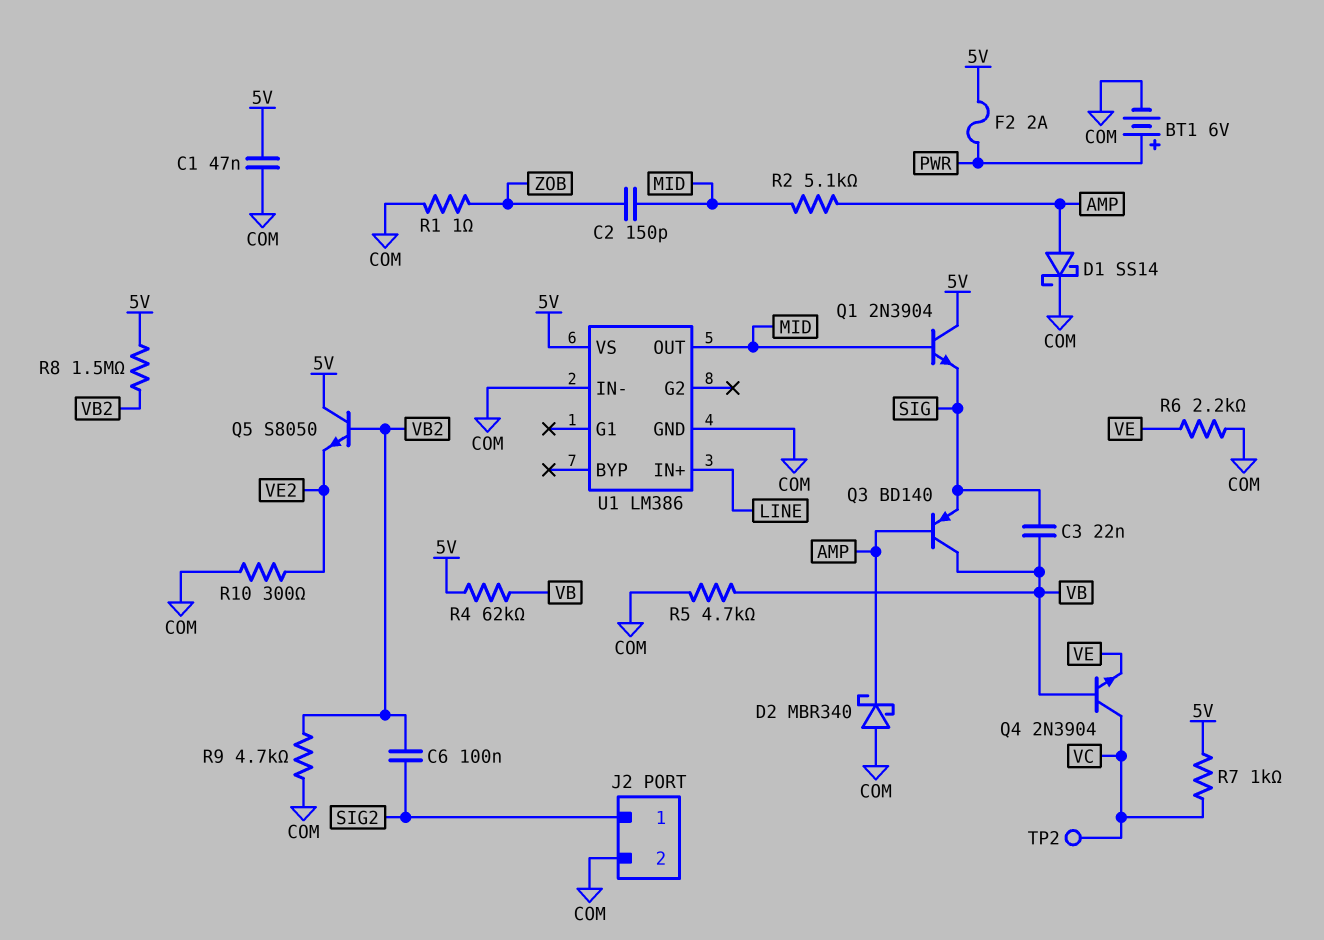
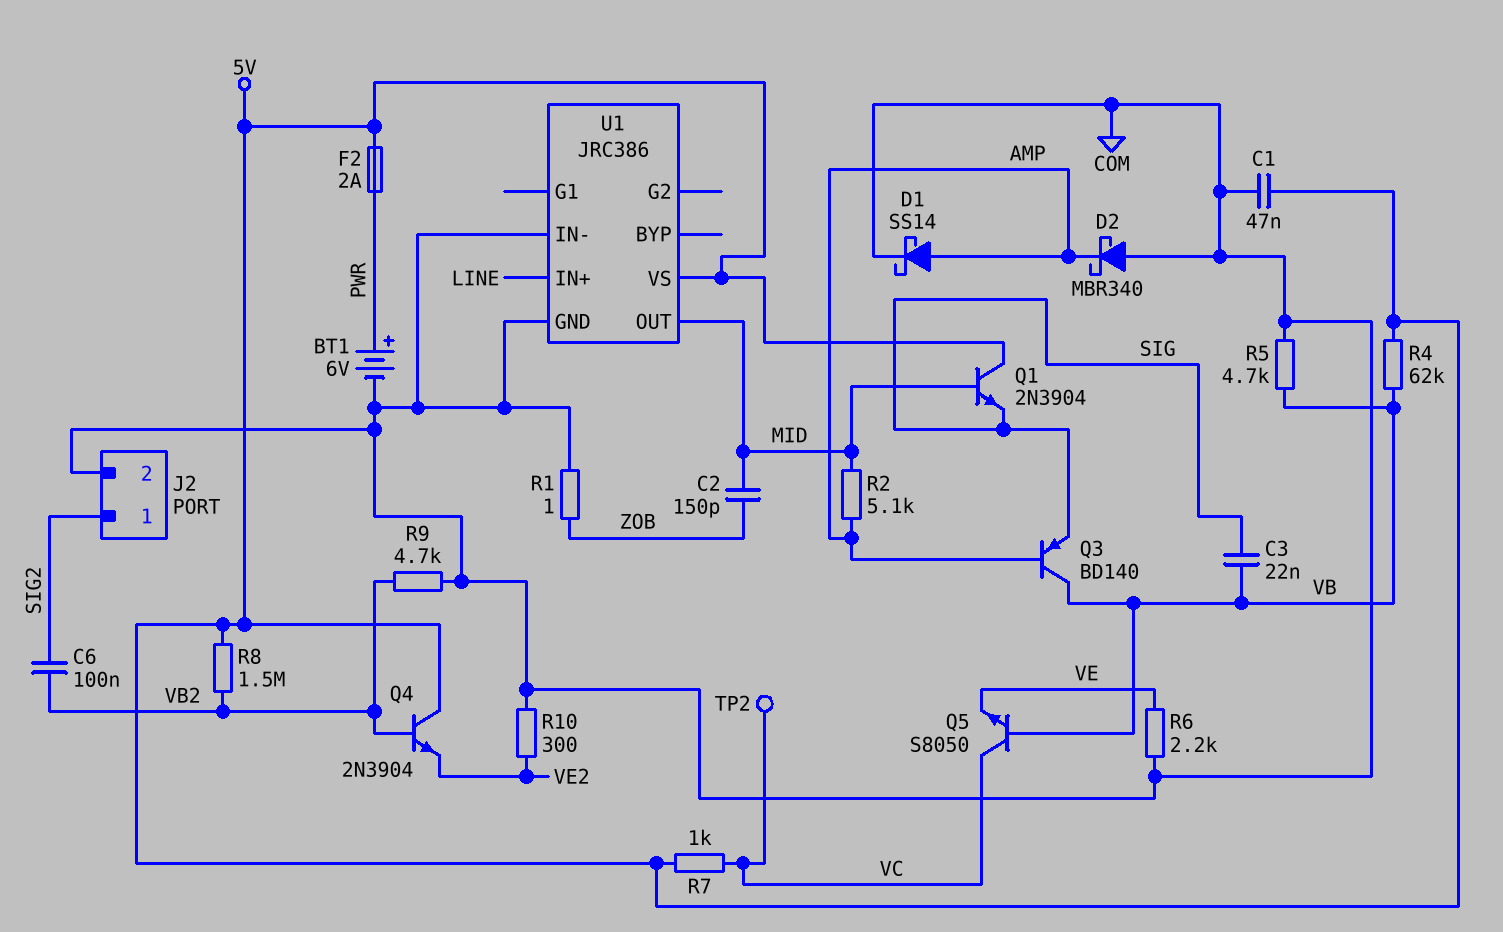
Q4: NPN 2N3904 (B VB, C VC, E VE) -> NPN 2N3904 (B VB2, C 5V, E VE2)
Q5: NPN S8050 (B VB2, C 5V, E VE2) -> NPN S8050 (B VB, C VC, E VE)
U1: LM386 -> JRC386

